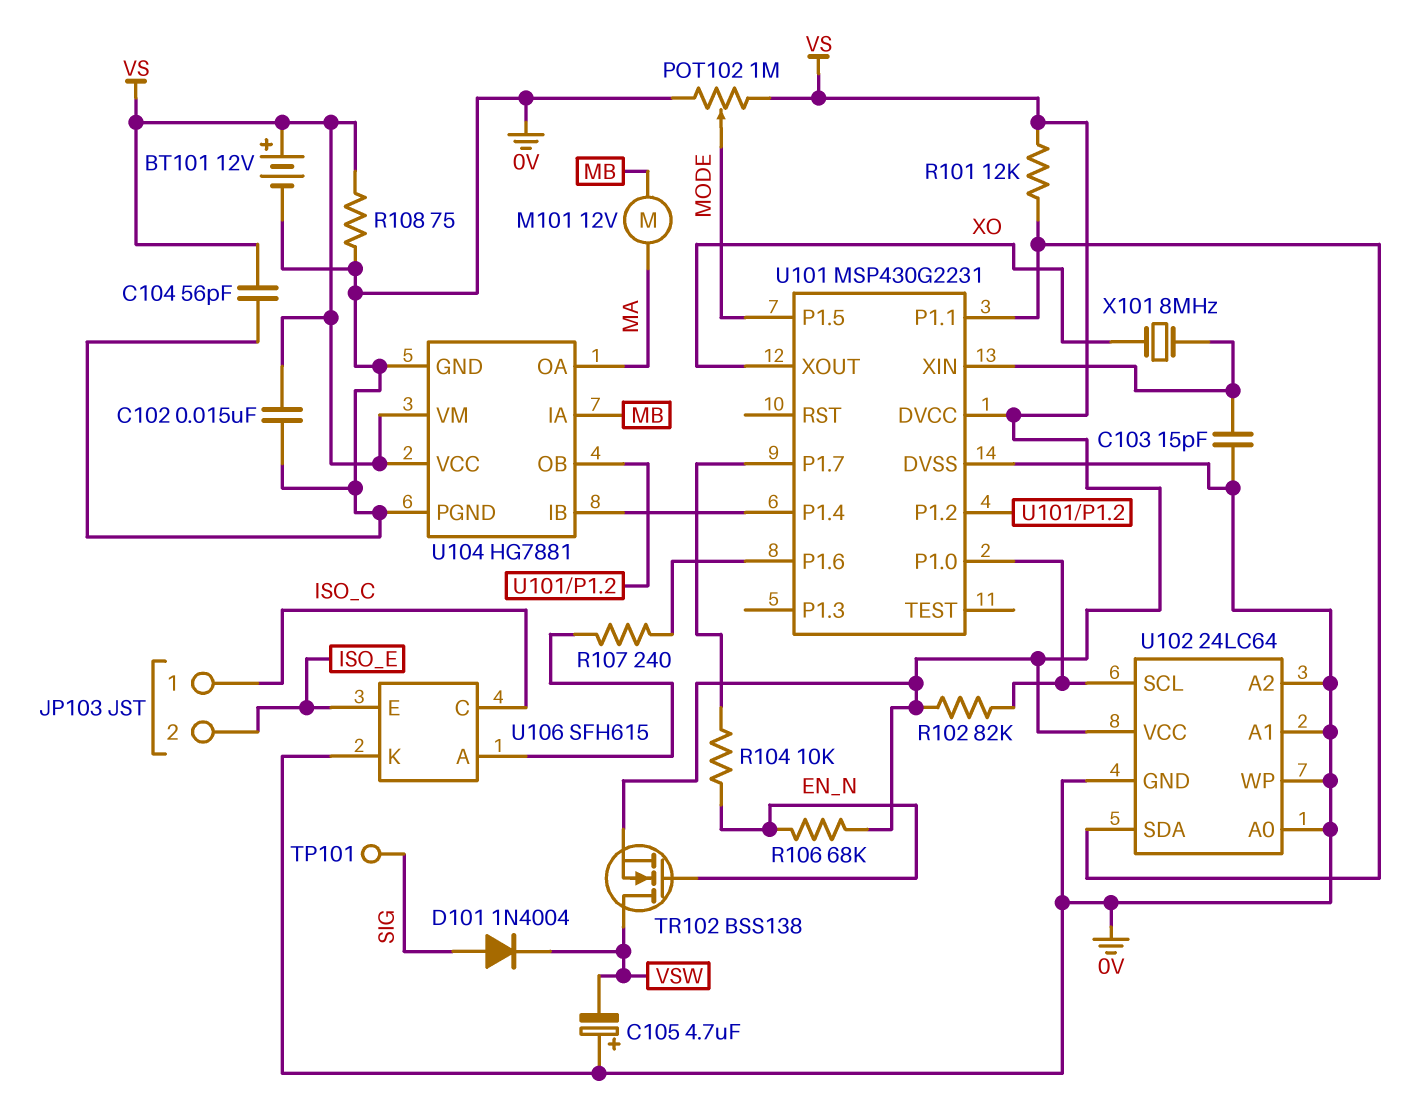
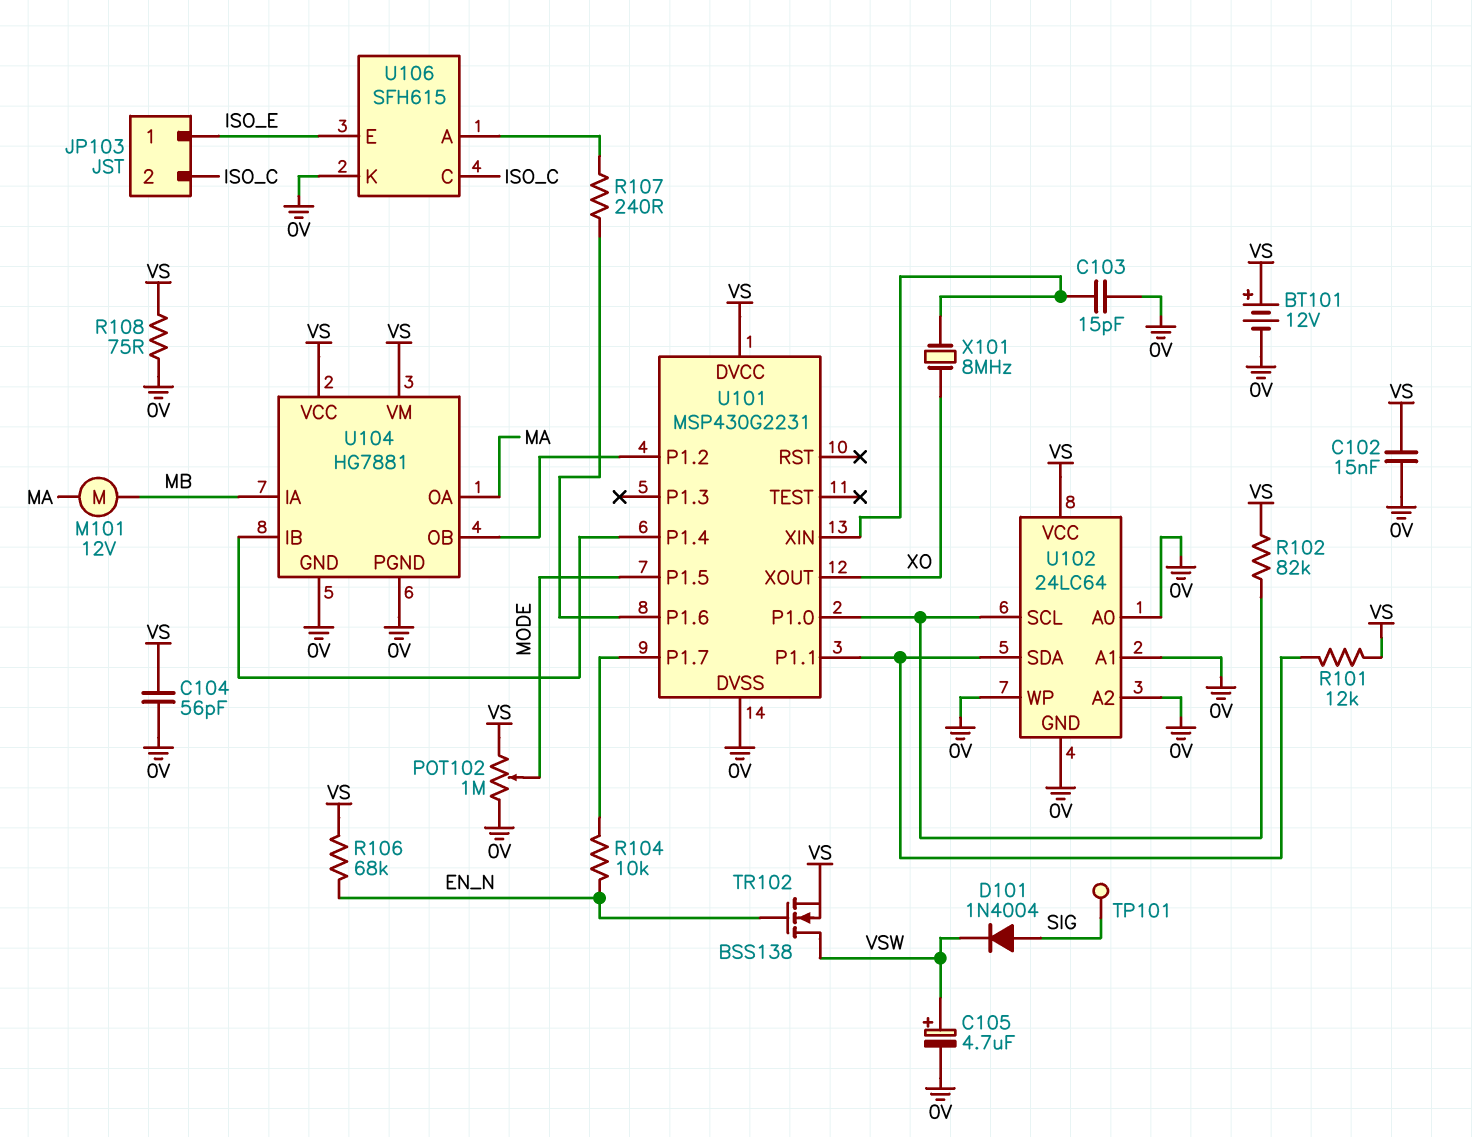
C105: 4.7uF (plus 0V, minus VSW) -> 4.7uF (plus VSW, minus 0V)
JP103 pin 1: ISO_C -> ISO_E
JP103 pin 2: ISO_E -> ISO_C

